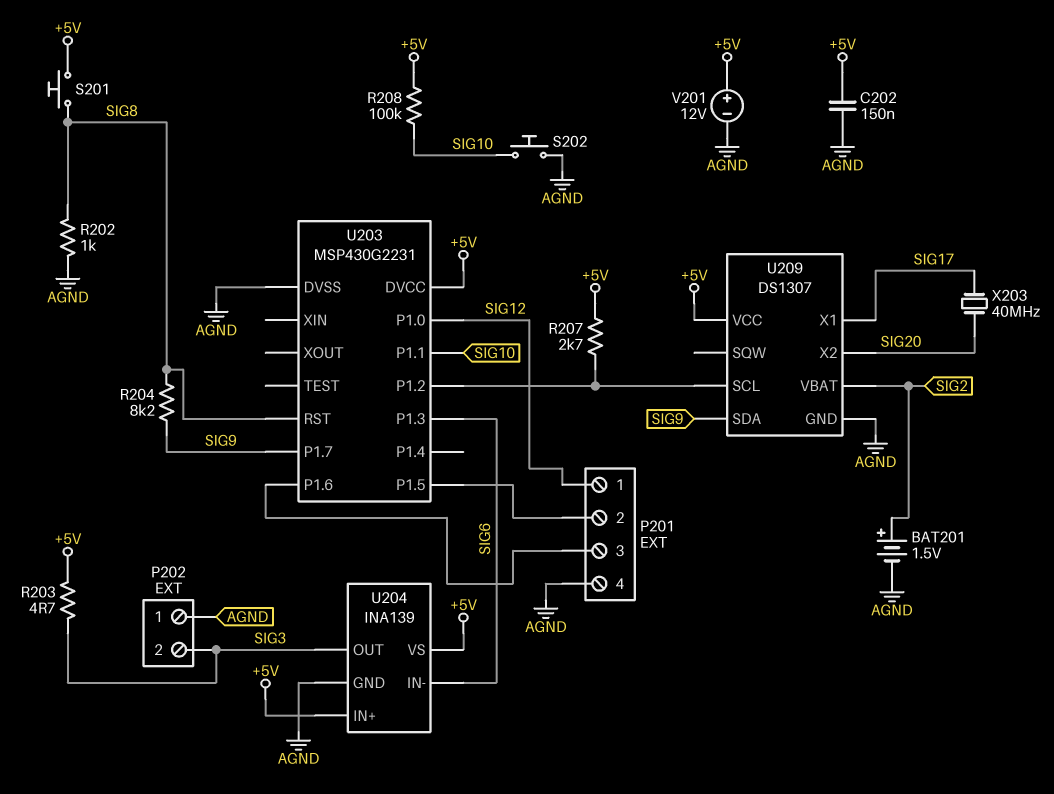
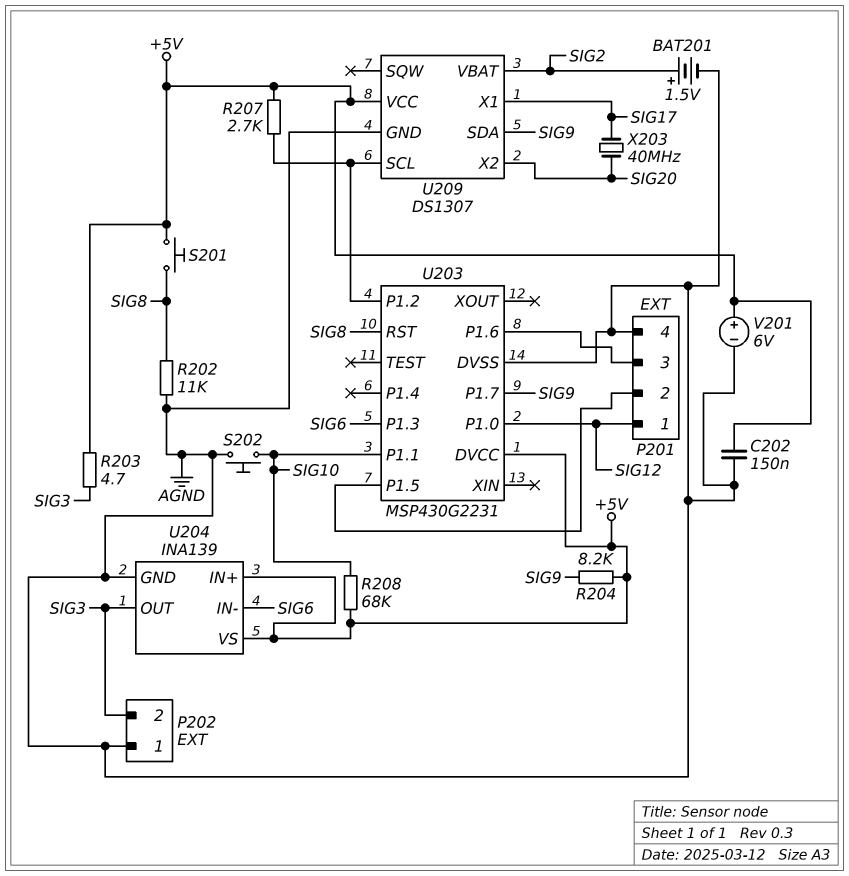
R202: 1k (AGND, SIG8) -> 11k (AGND, SIG8)
R204: 8.2k (SIG8, SIG9) -> 8.2k (+5V, SIG9)
R208: 100k (+5V, SIG10) -> 68k (+5V, SIG10)
V201: 12V (plus +5V, minus AGND) -> 6V (plus +5V, minus AGND)

